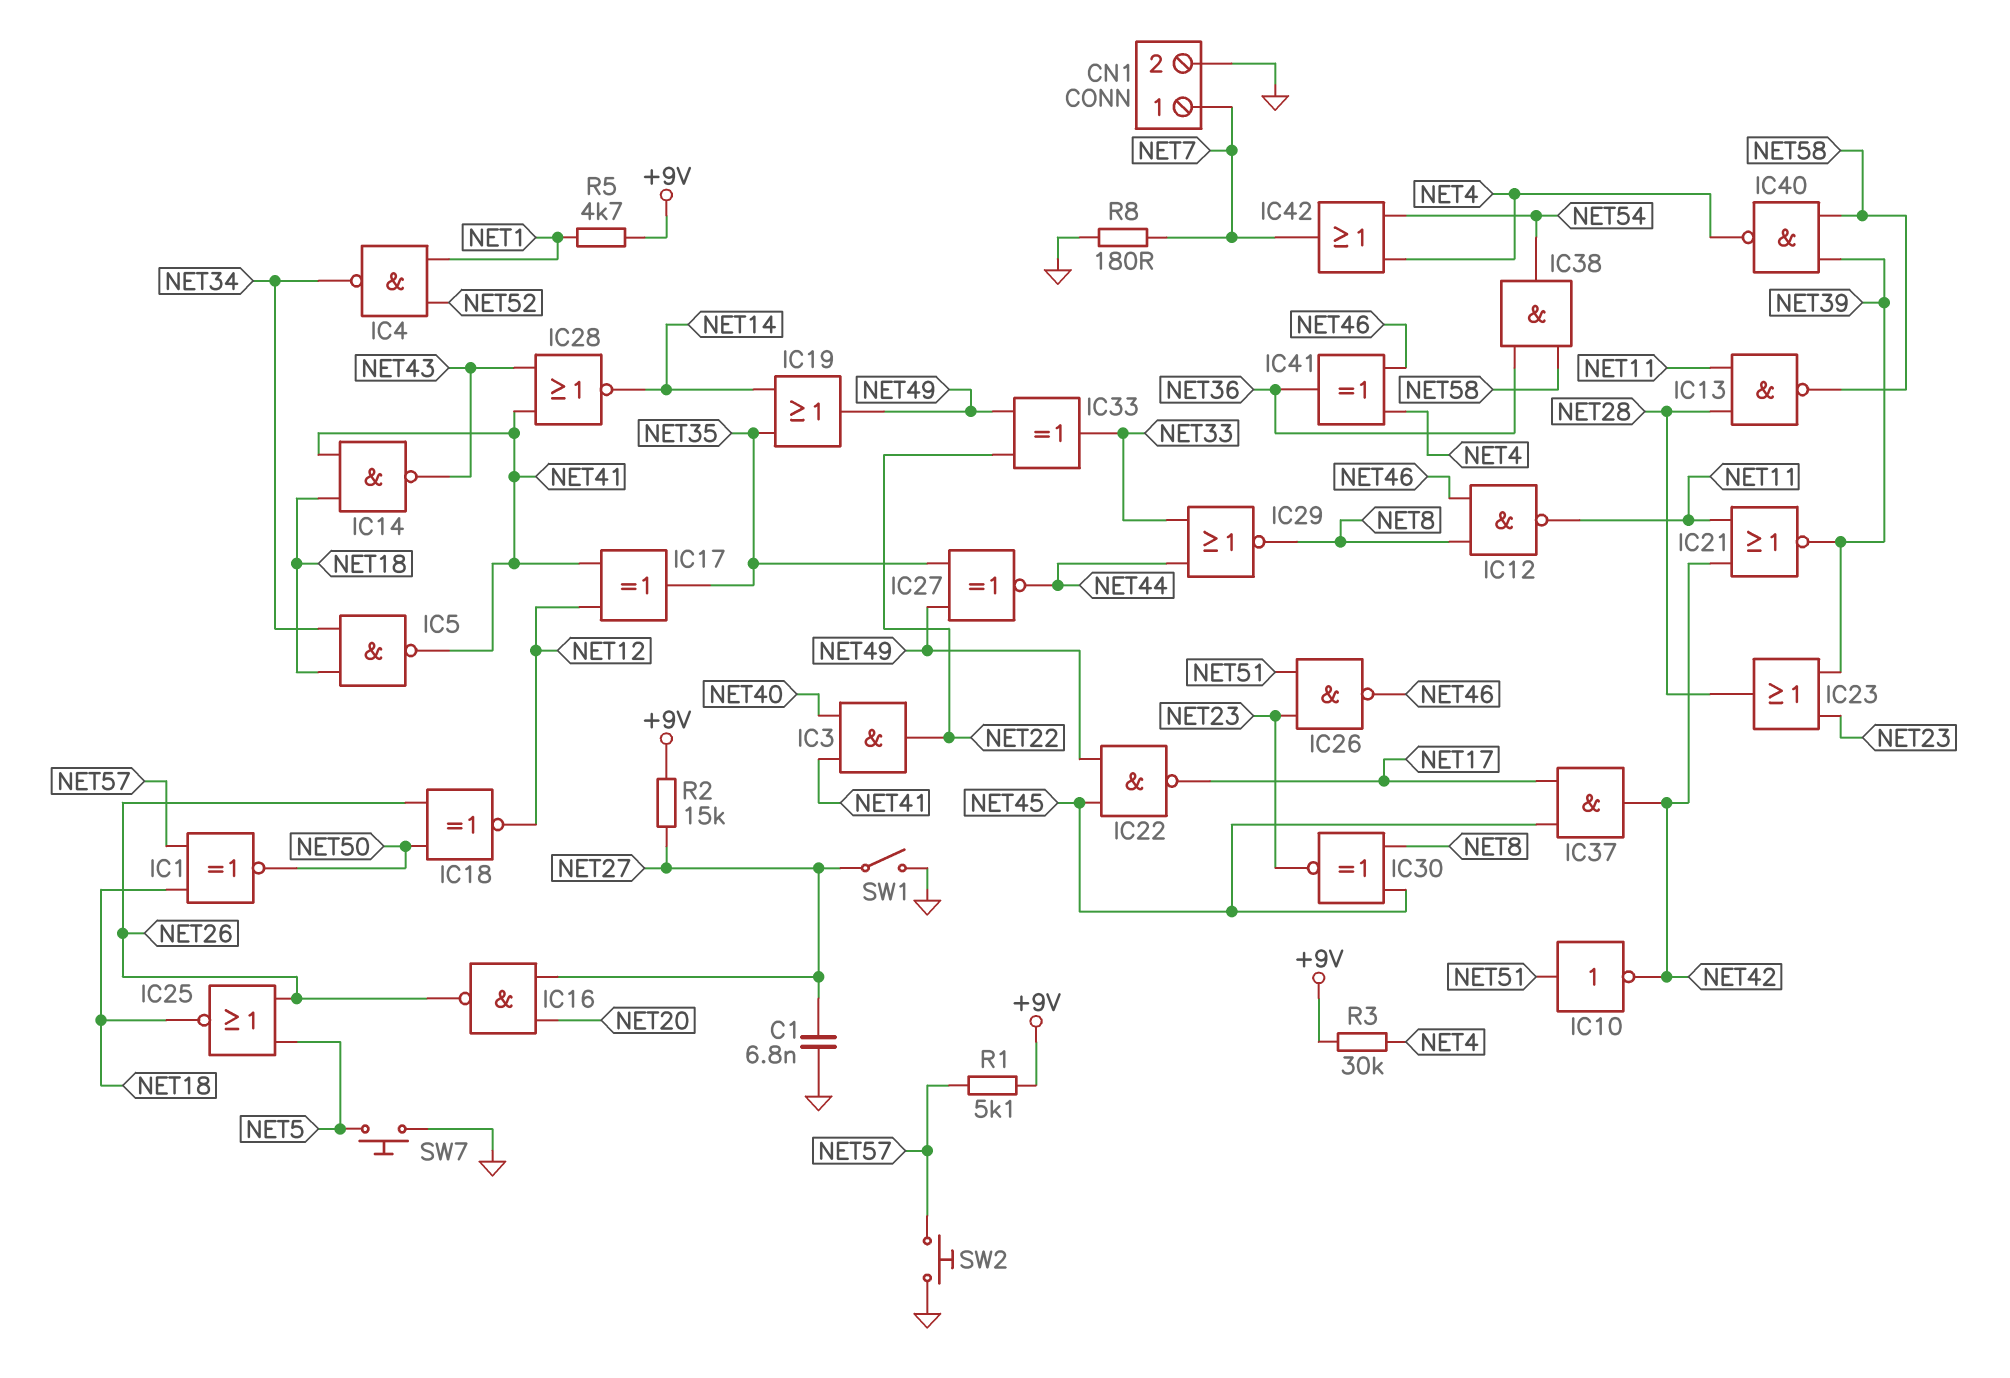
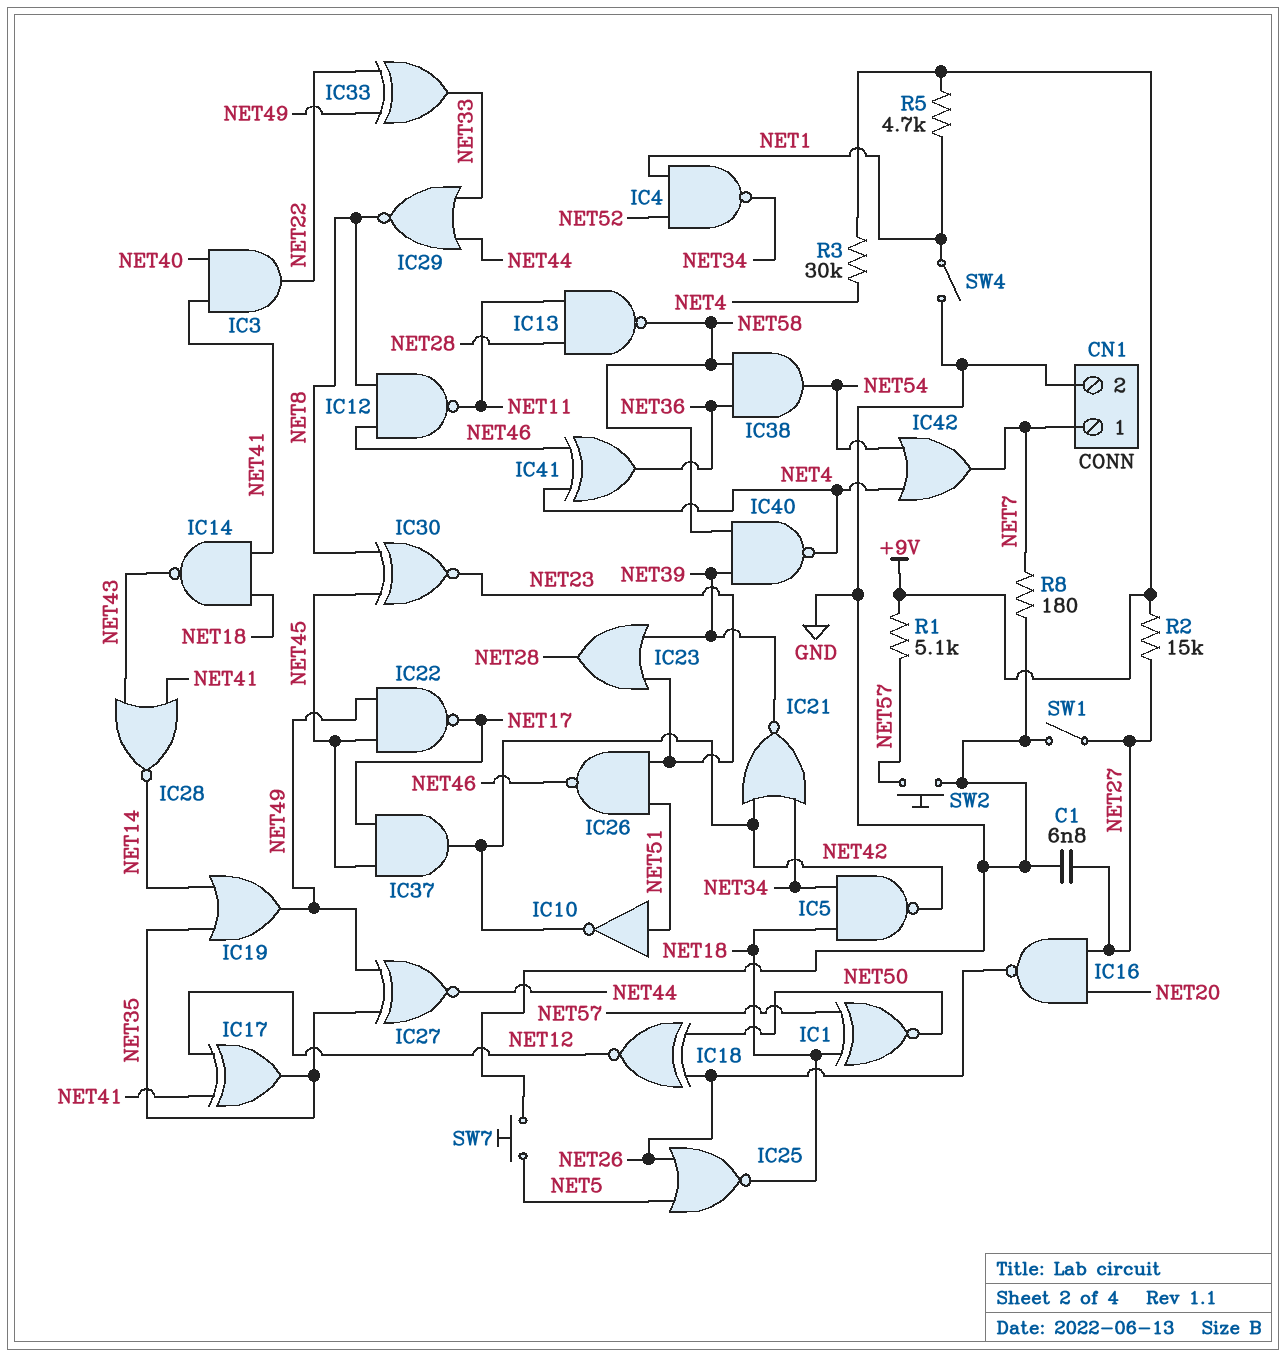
IC5: NAND (in NET18, in NET34, out NET41) -> NAND (in NET18, in NET34, out NET42)
IC21: NOR (in NET11, in NET42, out NET39) -> NOR (in NET34, in NET42, out NET39)
SW4: none -> switch (GND, NET1)

